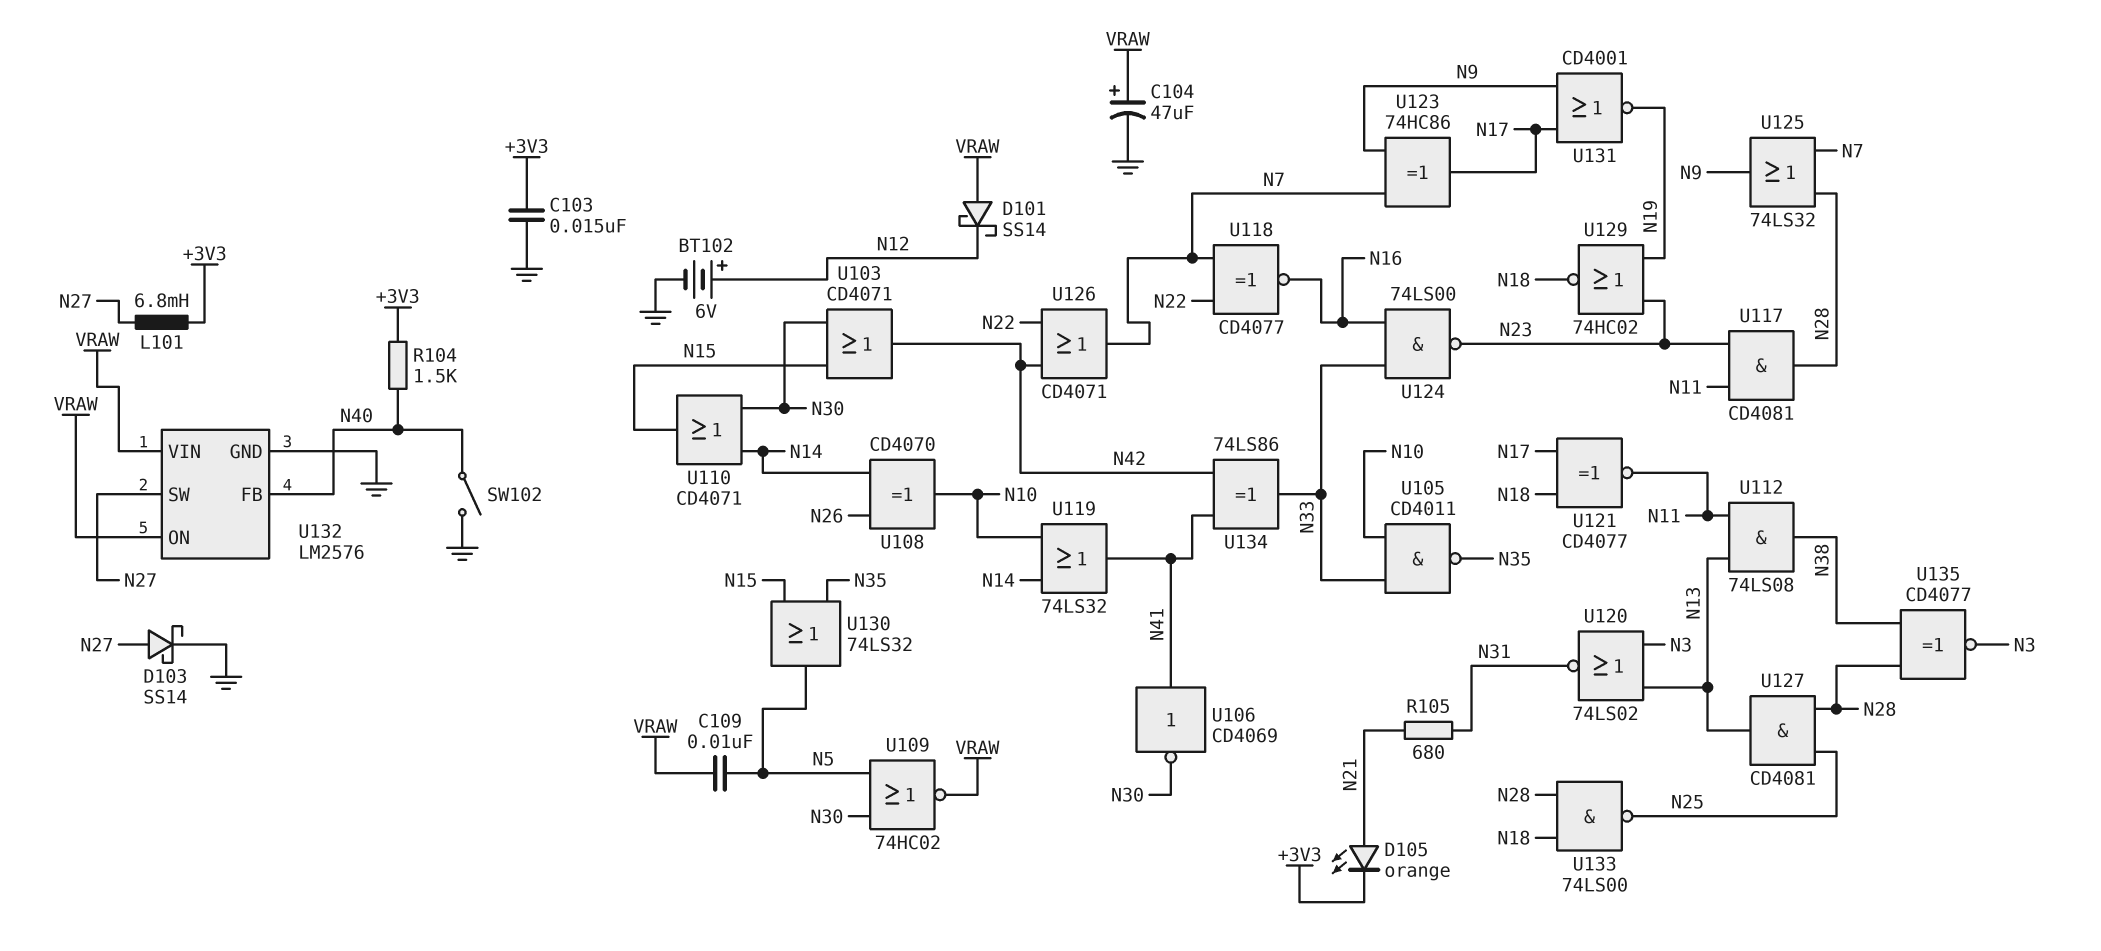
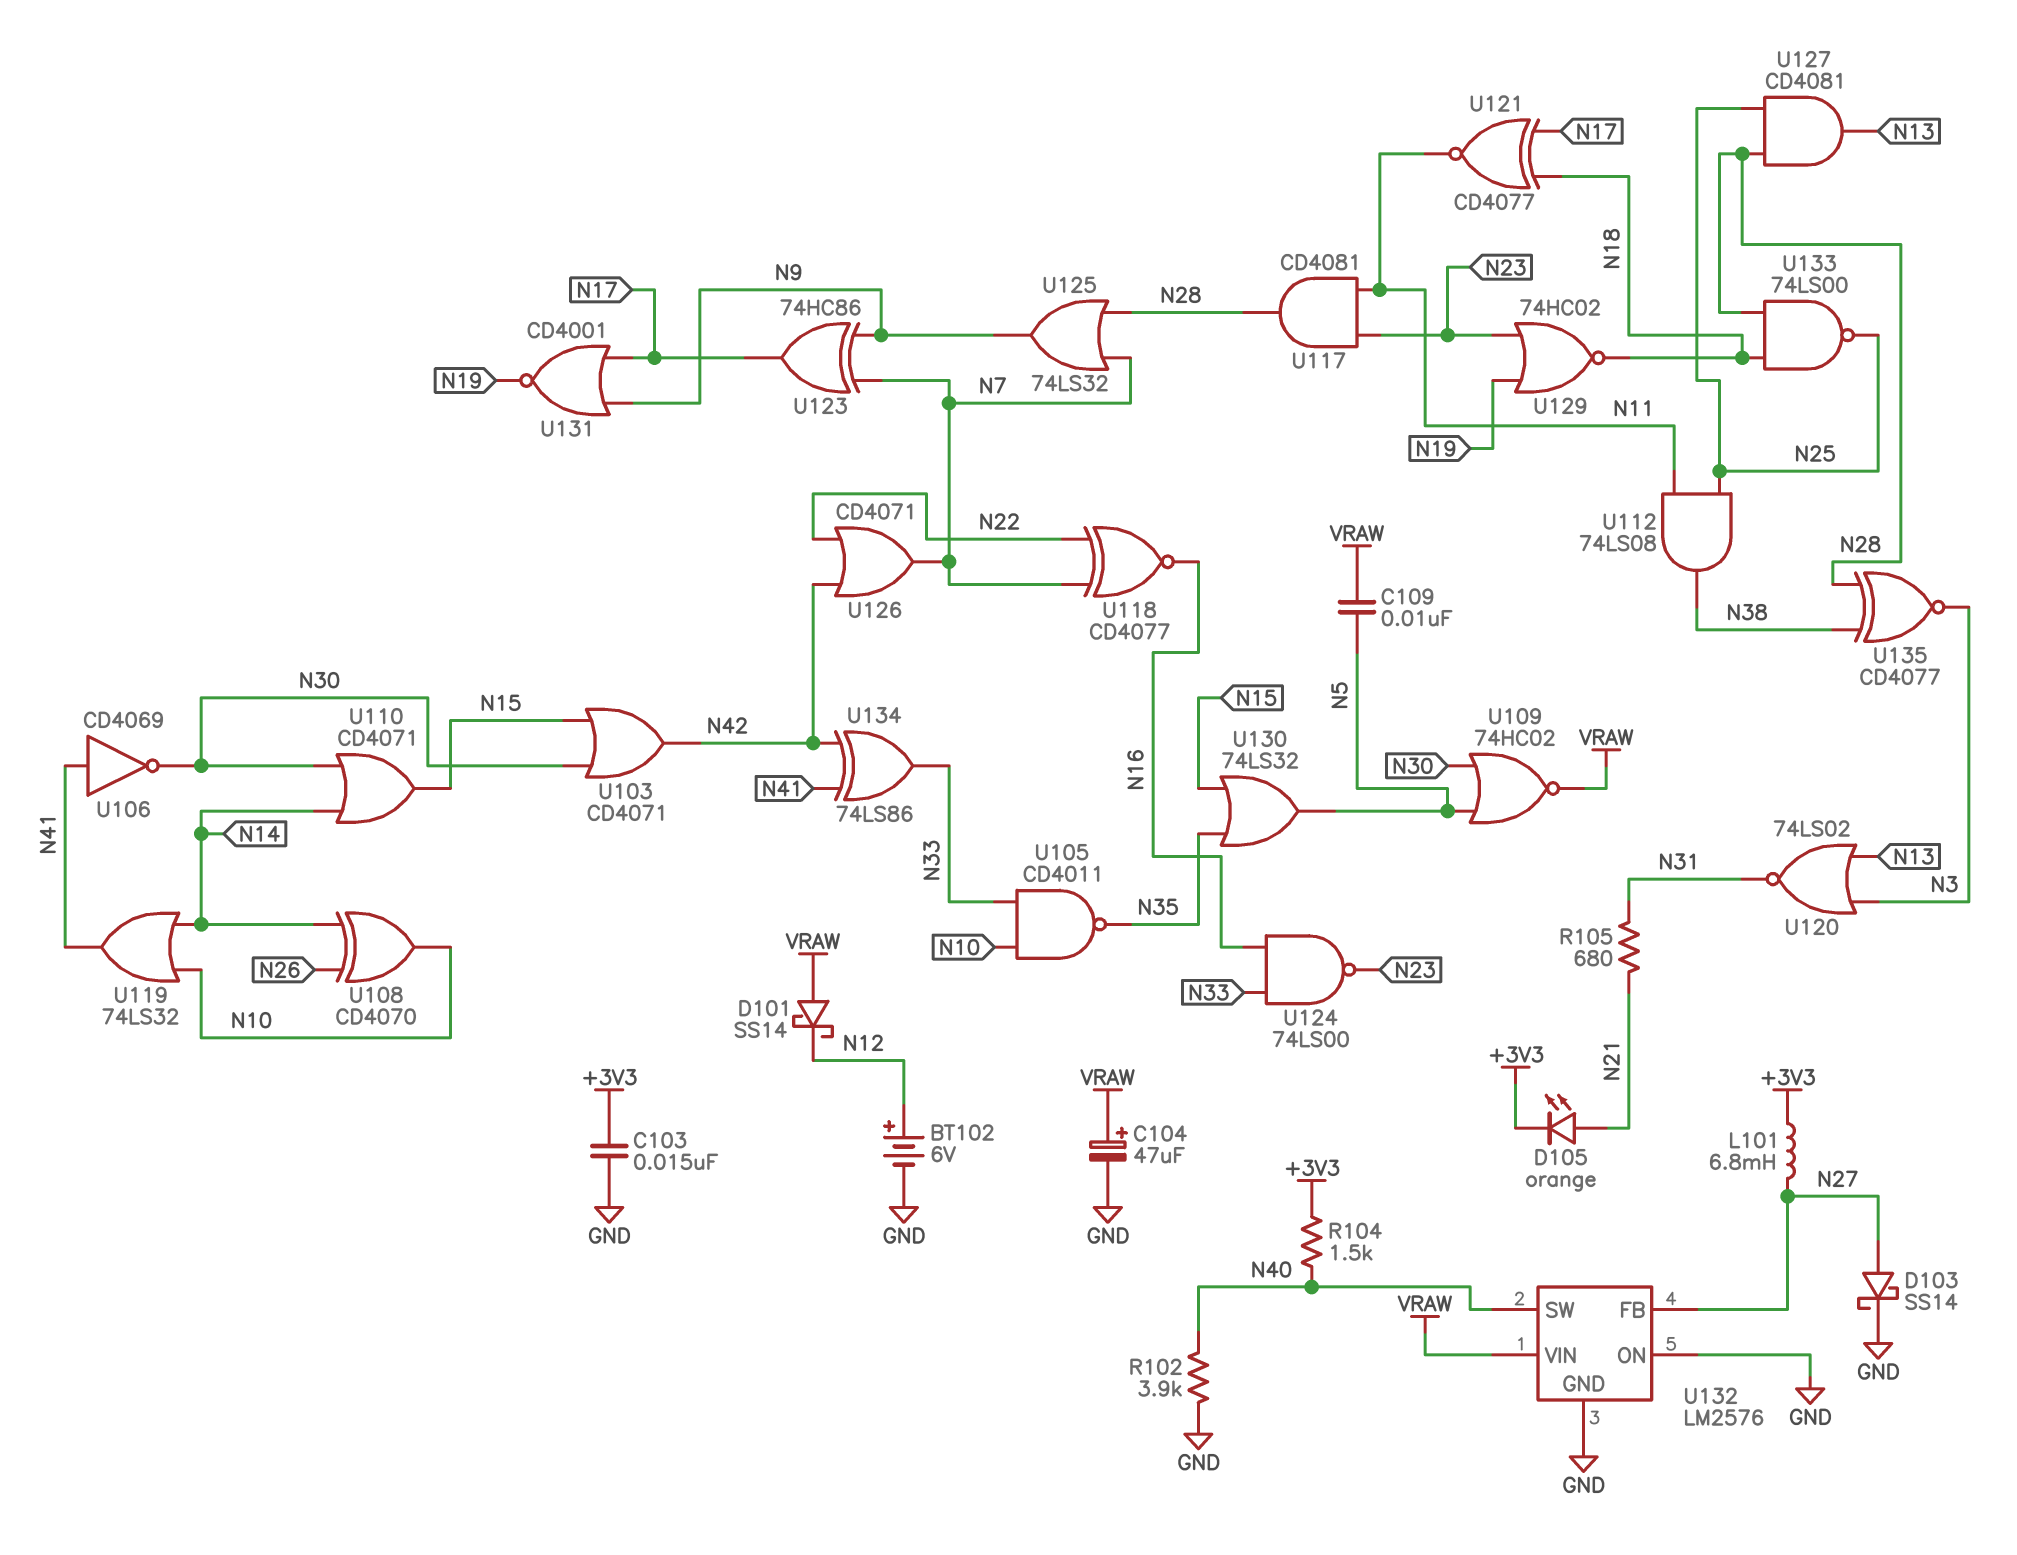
R102: none -> 3.9k (GND, N40)
SW102: switch (GND, N40) -> none
U112: AND 74LS08 (in N11, in N13, out N38) -> AND 74LS08 (in N11, in N25, out N38)
U132 pin FB: N40 -> N27
U132 pin ON: VRAW -> GND
U132 pin SW: N27 -> N40

